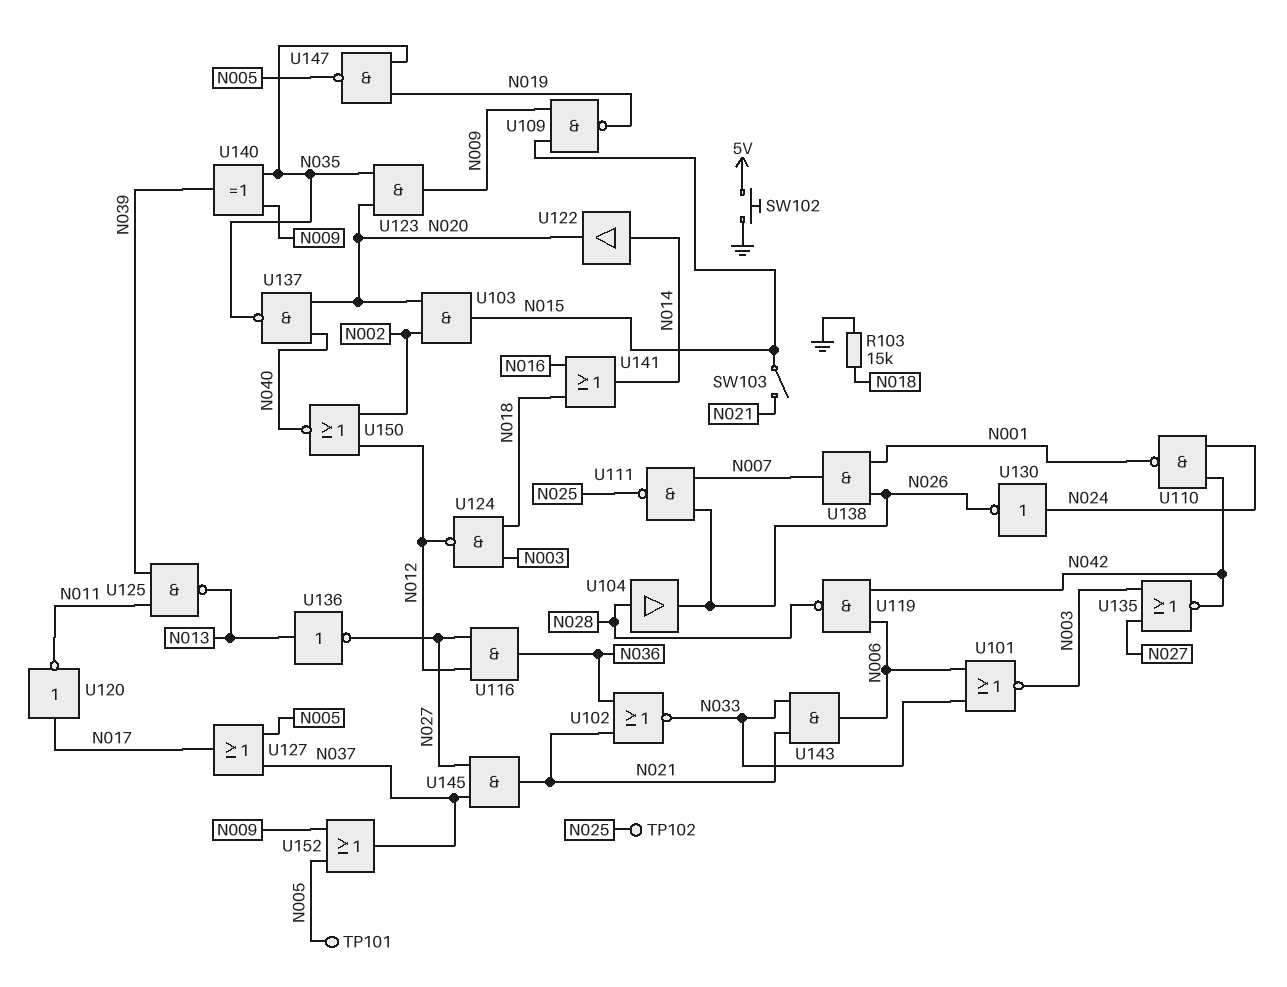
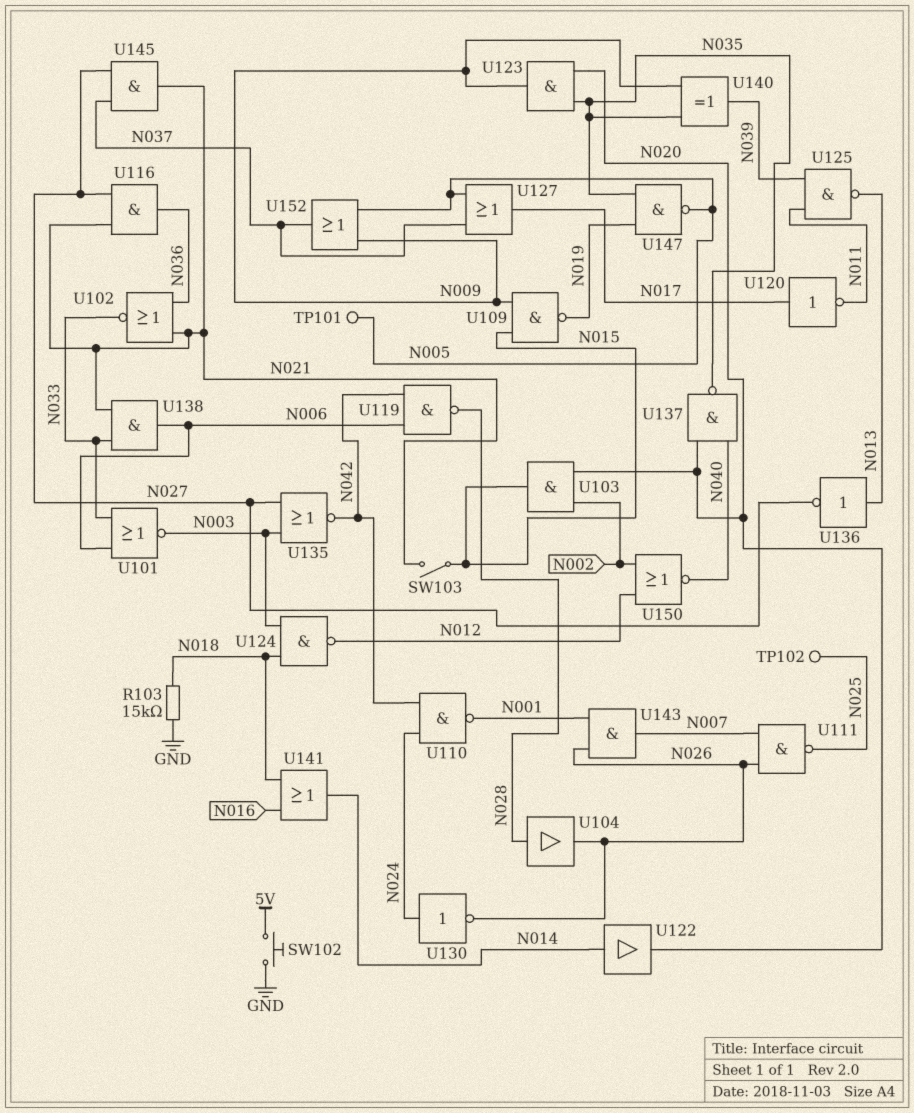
U116: AND (in N012, in N027, out N036) -> AND (in N021, in N027, out N036)
U138: AND (in N001, in N026, out N007) -> AND (in N021, in N033, out N006)
U143: AND (in N021, in N033, out N006) -> AND (in N001, in N026, out N007)

